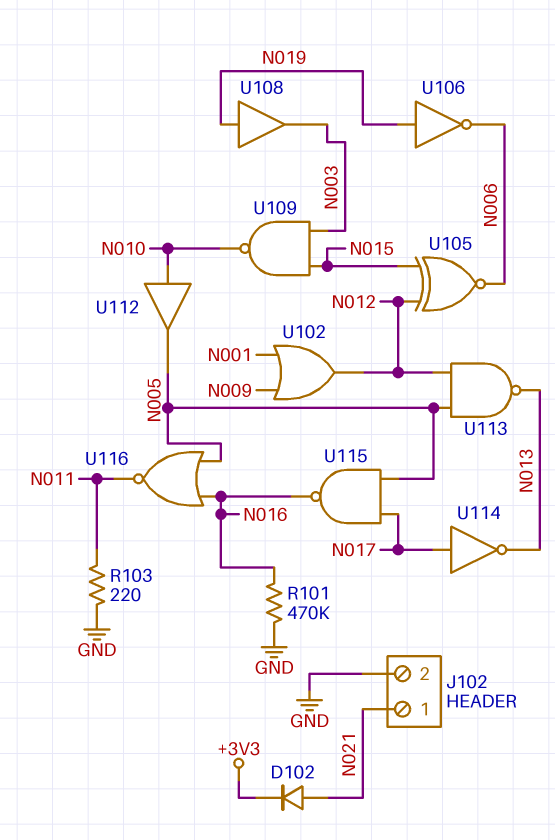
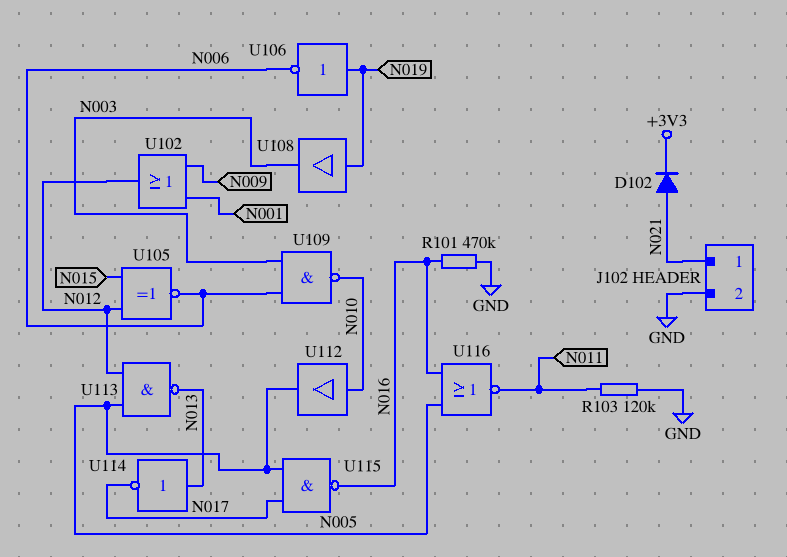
R103: 220 (GND, N011) -> 120k (GND, N011)
U109: NAND (in N003, in N015, out N010) -> NAND (in N003, in N006, out N010)
U114: NOT (in N017, out N013) -> NOT (in N013, out N017)

